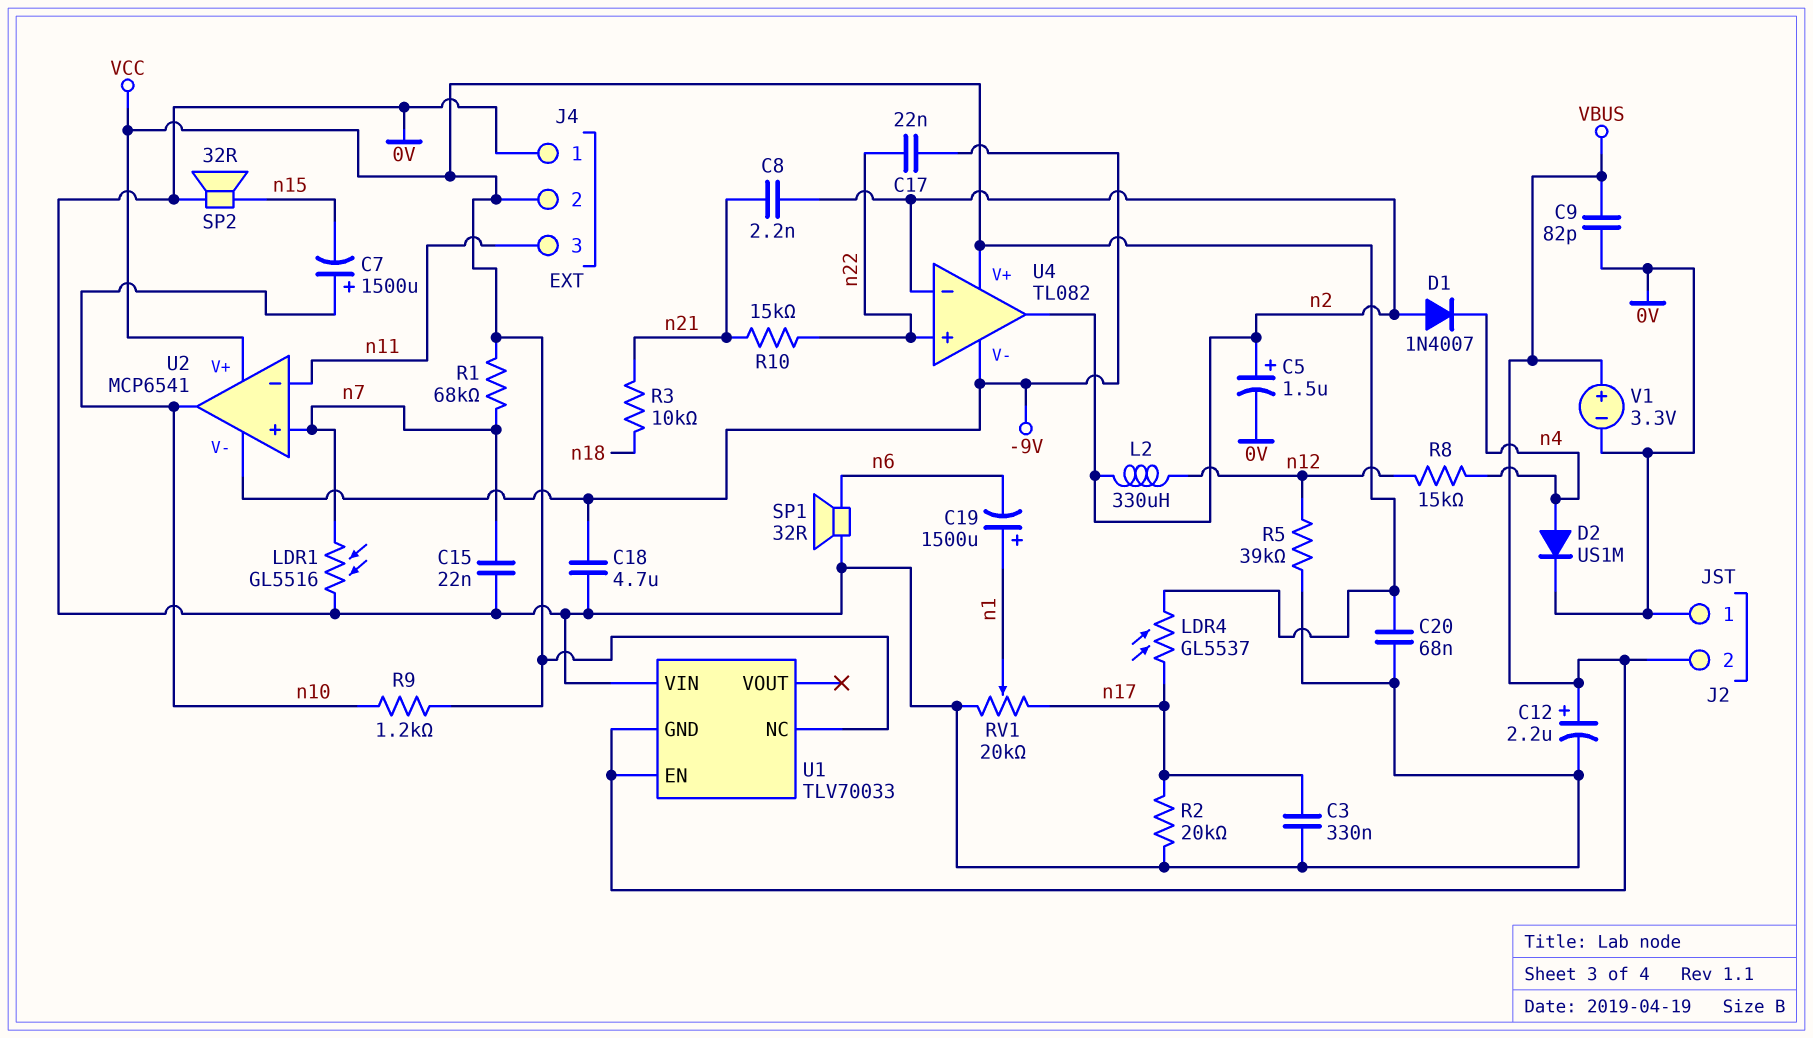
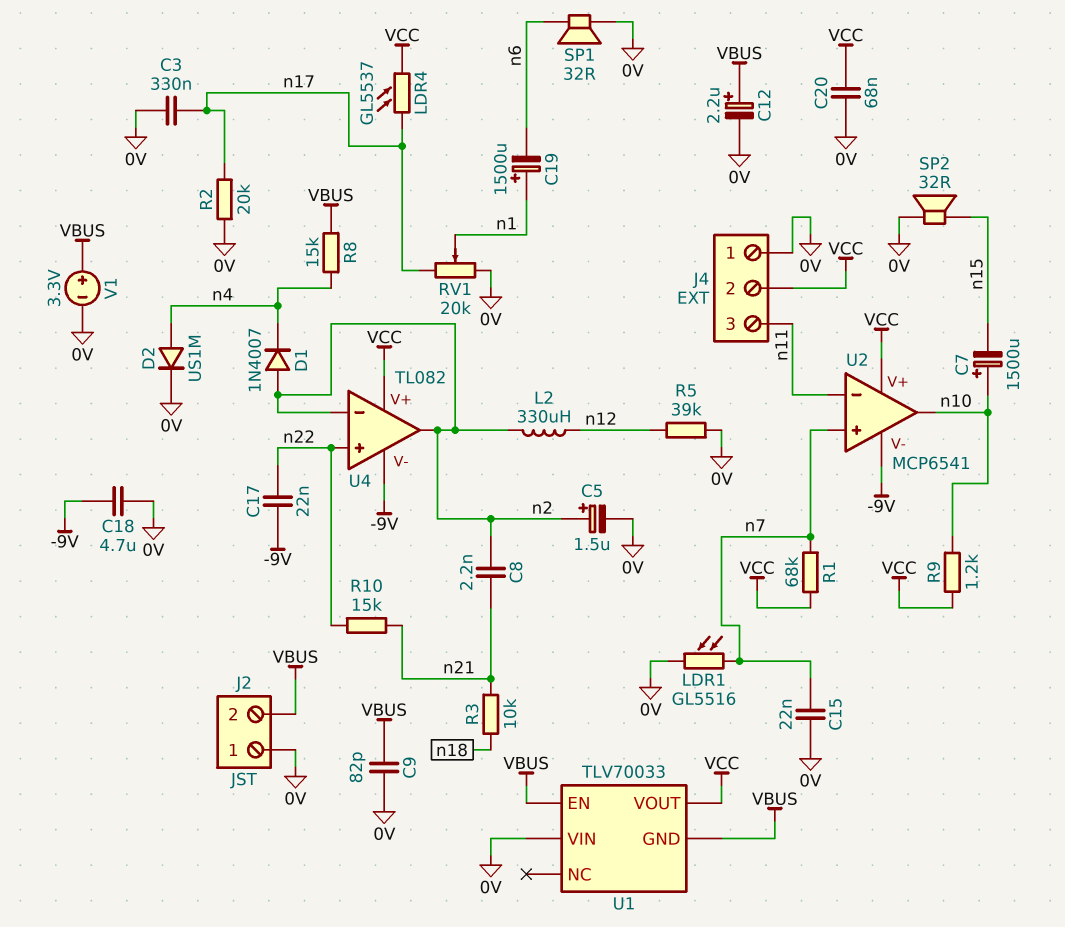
R8: 15k (n4, n12) -> 15k (VBUS, n4)
U1 pin NC: VCC -> none
U1 pin VOUT: none -> VCC

